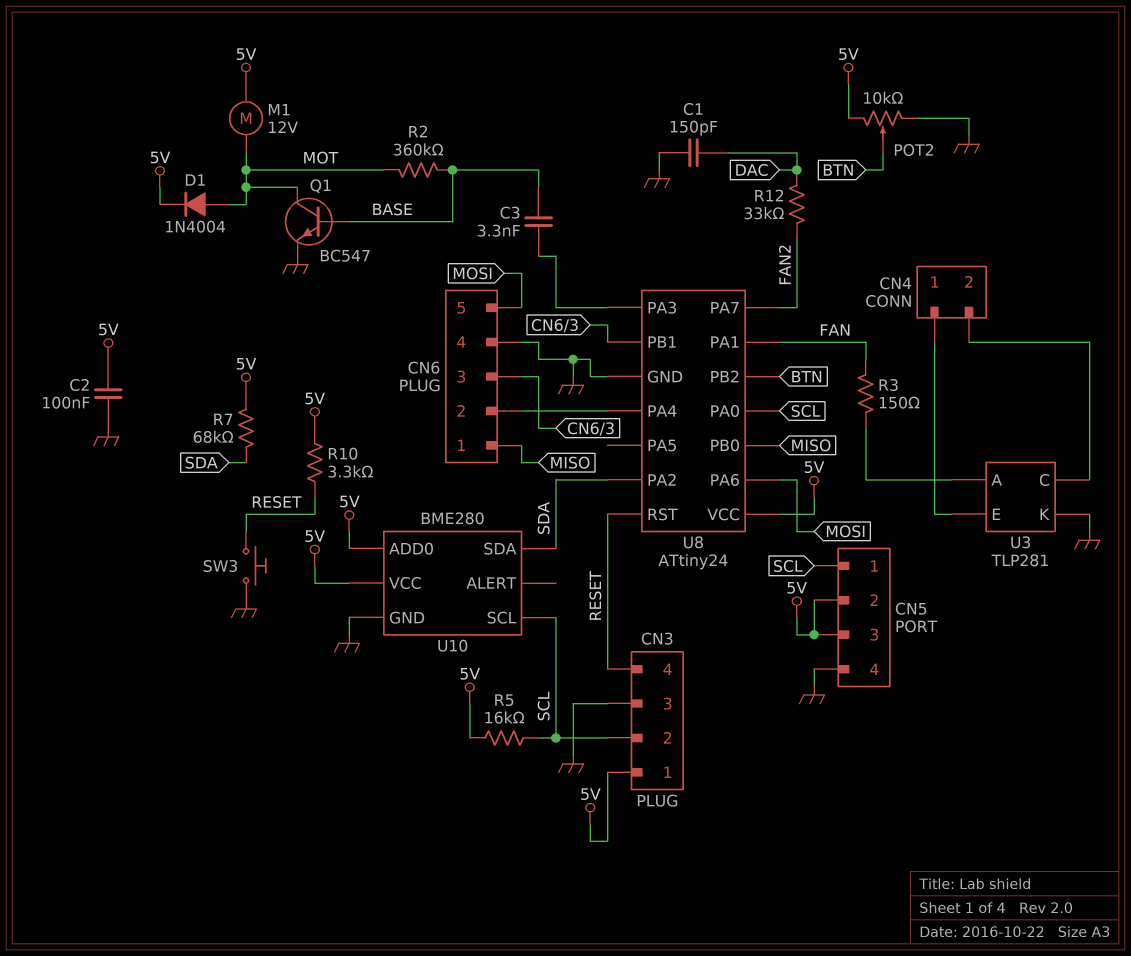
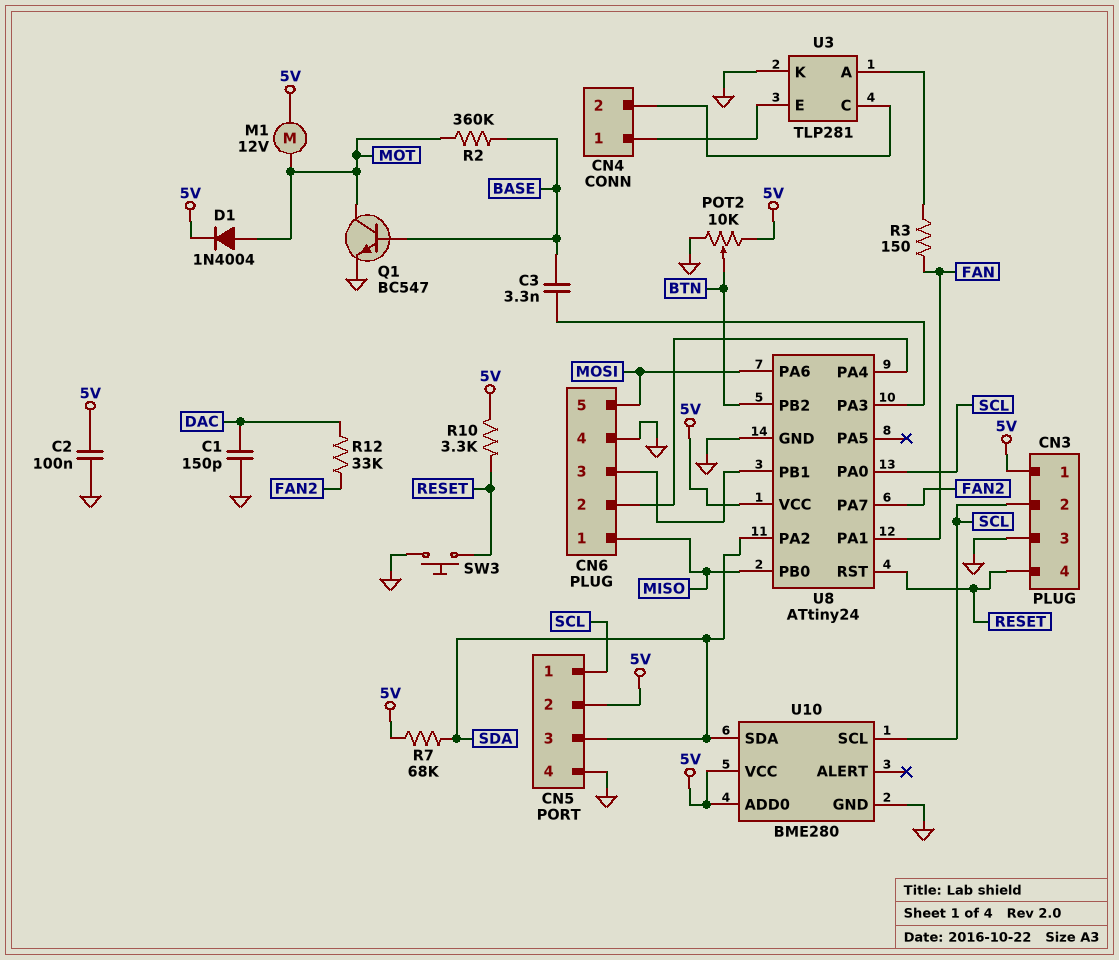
CN5 pin 3: 5V -> SDA
R5: 16k (5V, SCL) -> none

